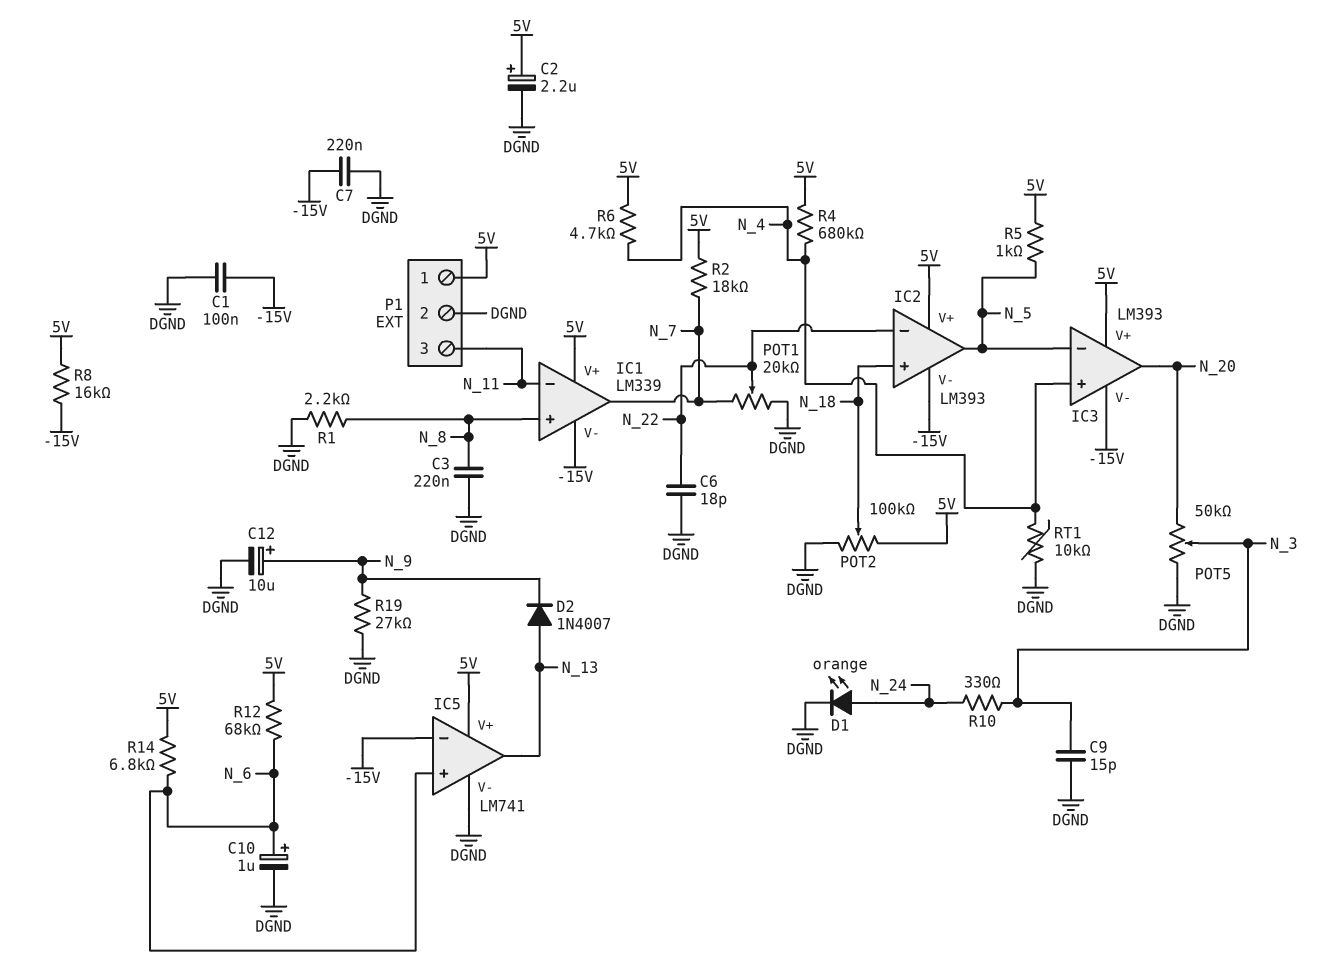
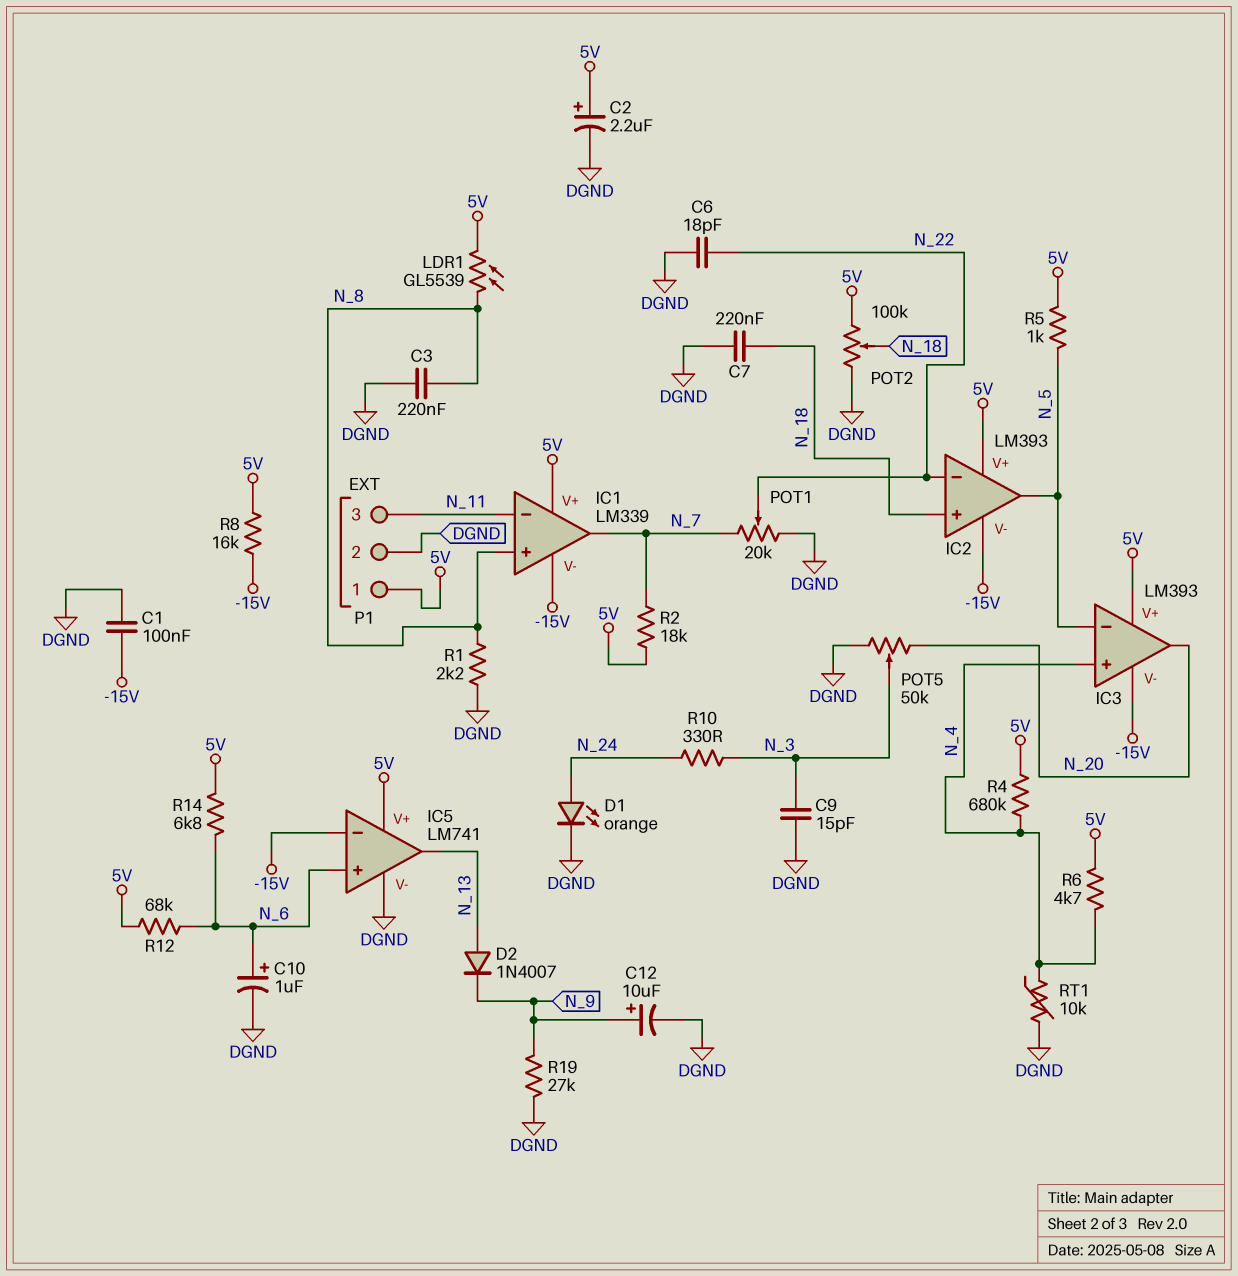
C7: 220nF (-15V, DGND) -> 220nF (DGND, N_18)
LDR1: none -> GL5539 (5V, N_8)

